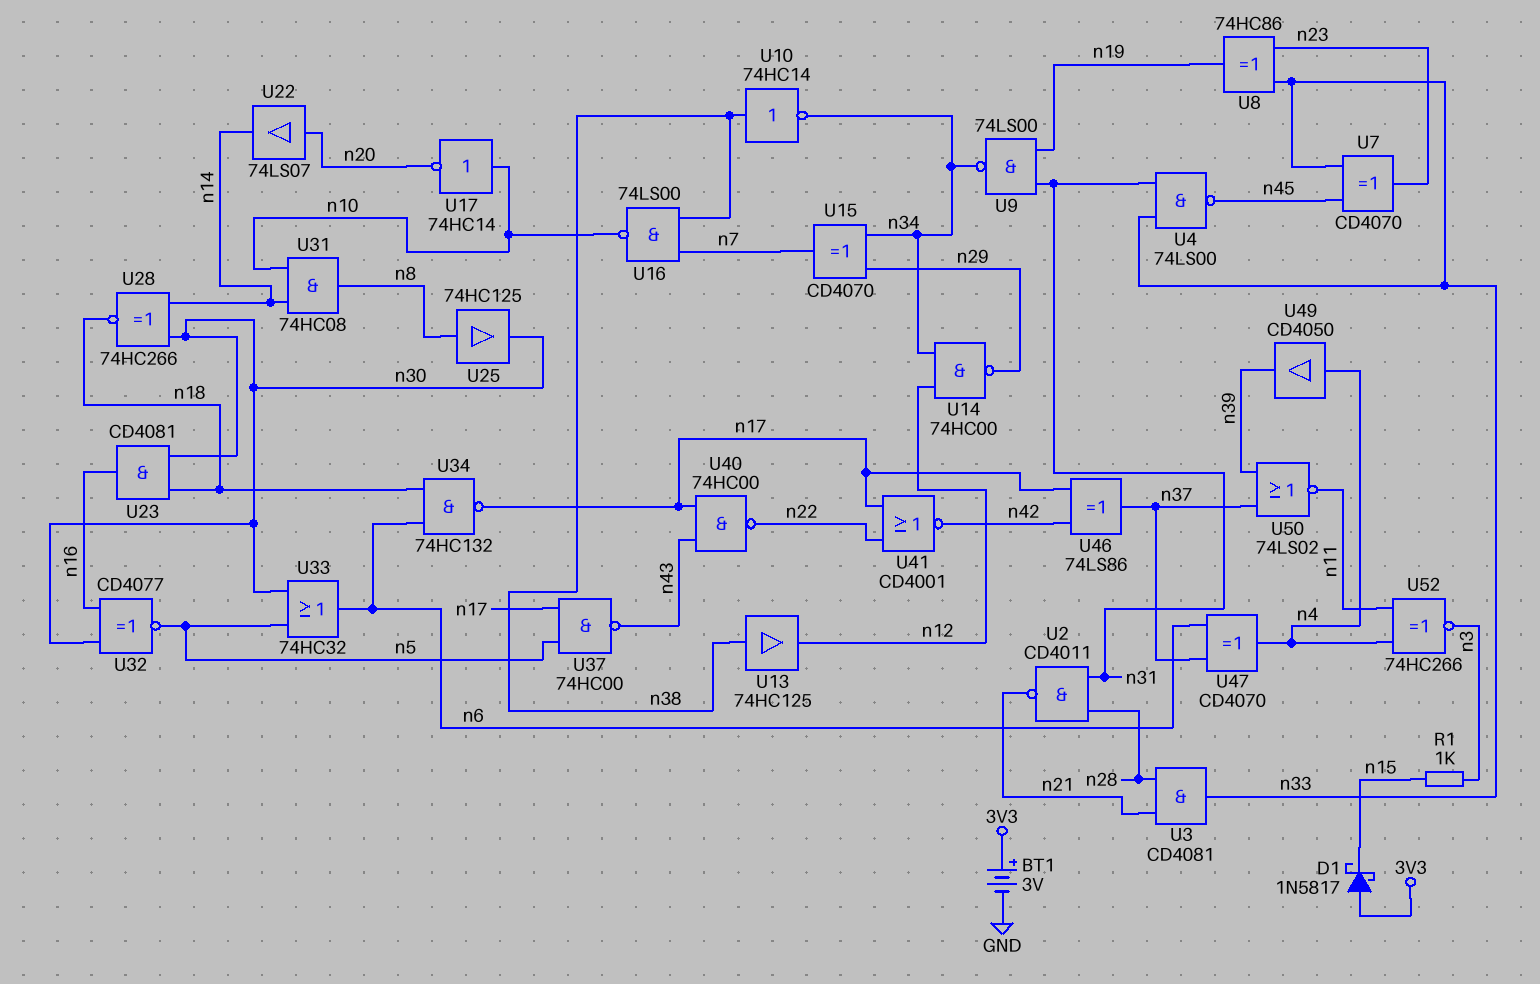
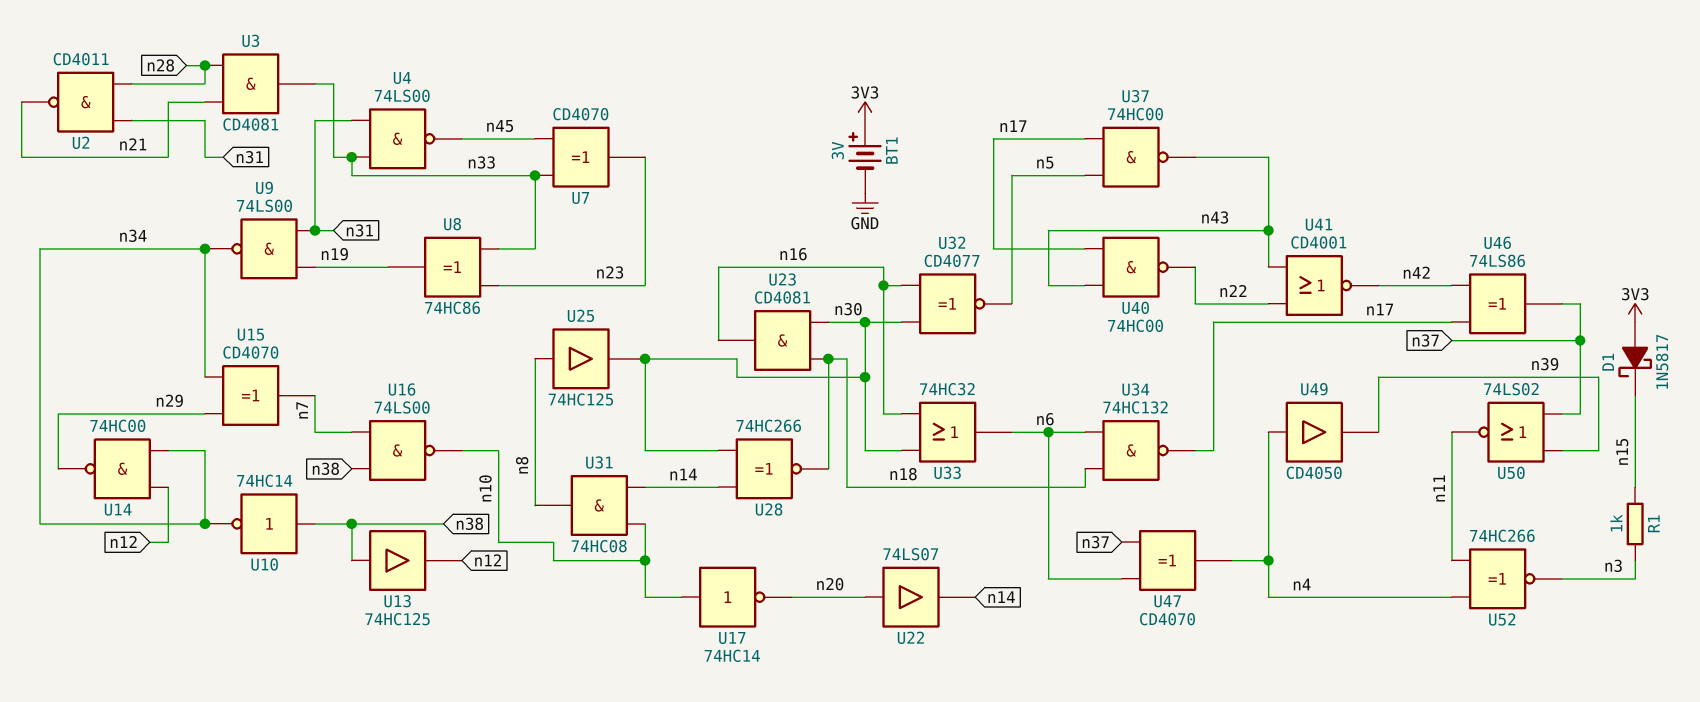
U33: OR 74HC32 (in n5, in n30, out n6) -> OR 74HC32 (in n16, in n30, out n6)
U41: NOR CD4001 (in n17, in n22, out n42) -> NOR CD4001 (in n22, in n43, out n42)

